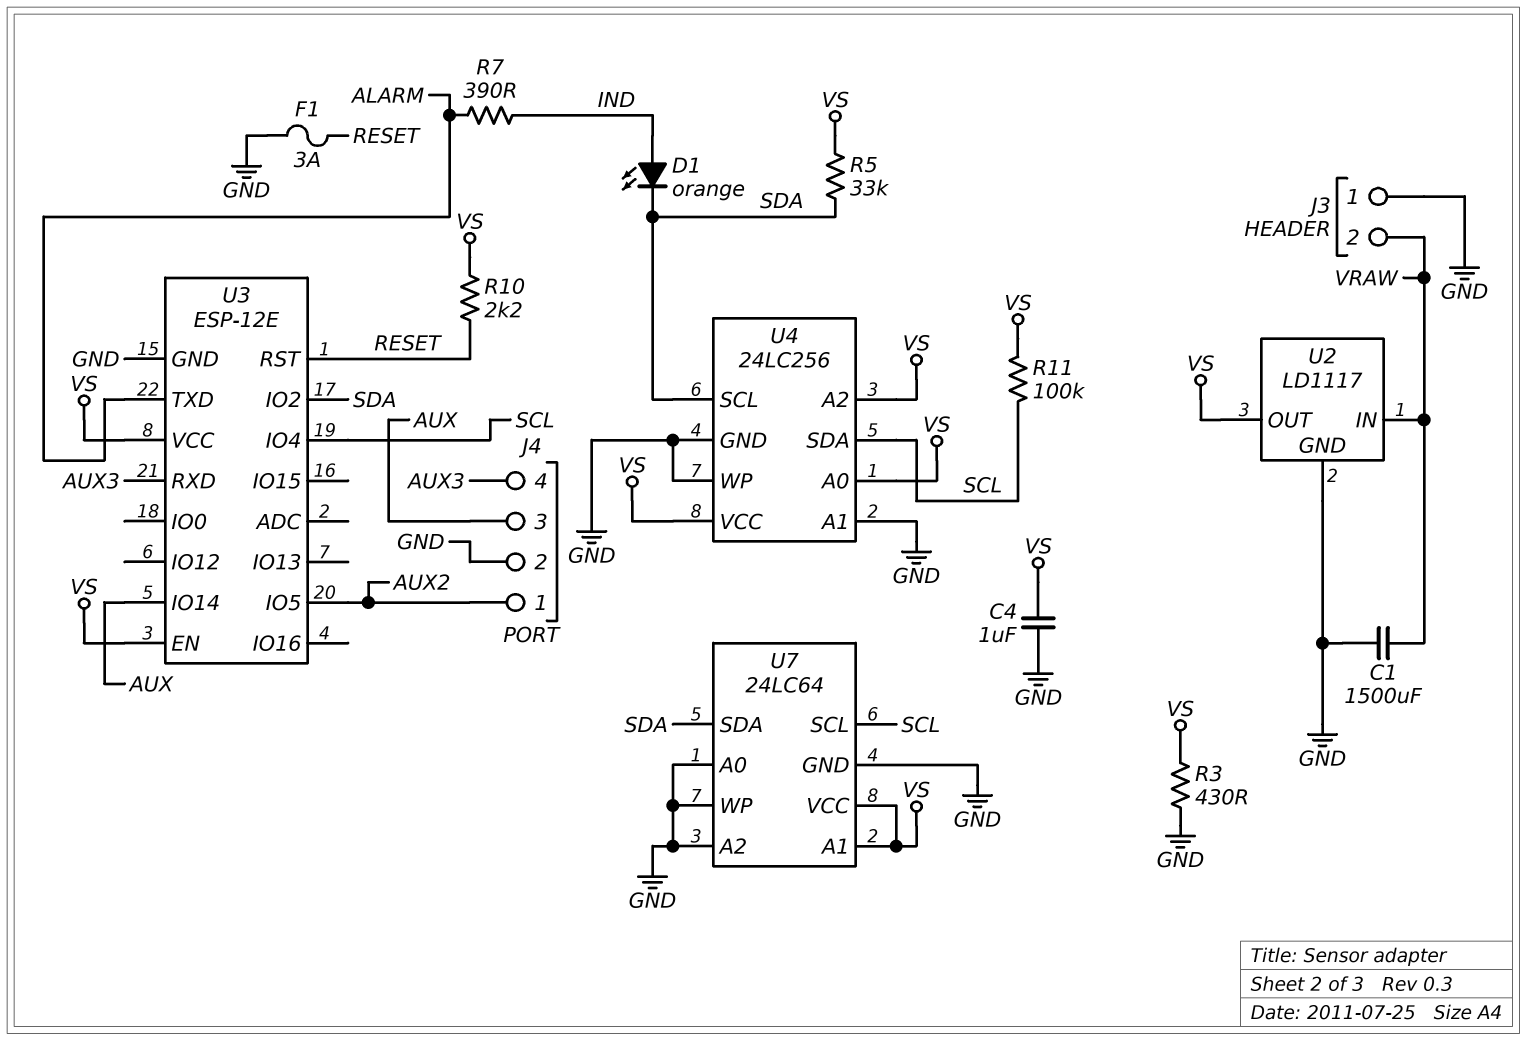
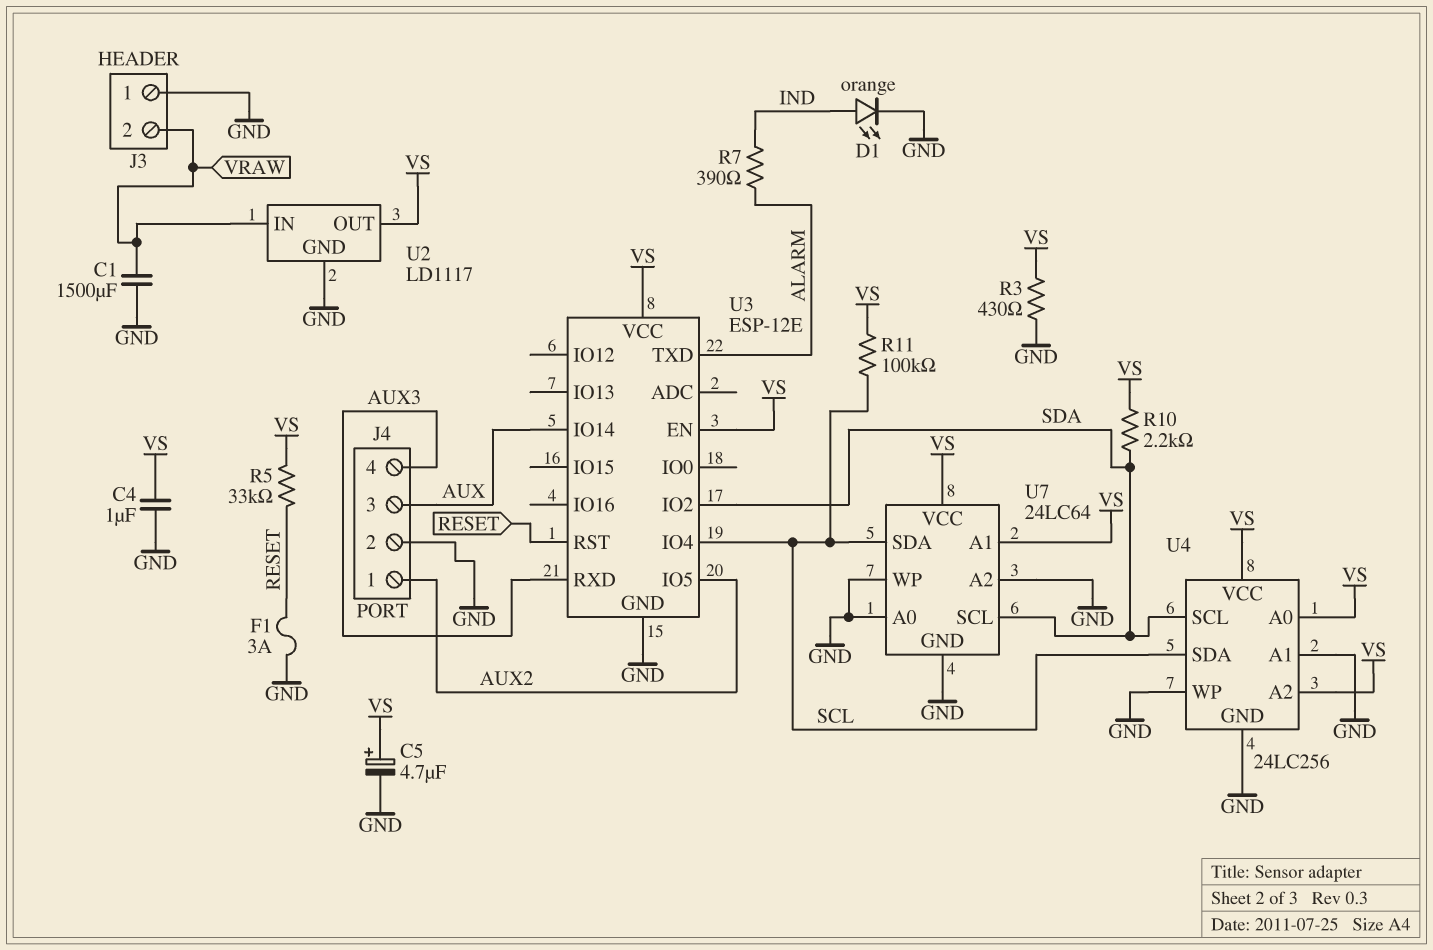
C5: none -> 4.7uF (plus VS, minus GND)
D1: LED orange (A IND, K SDA) -> LED orange (A IND, K GND)
R5: 33k (SDA, VS) -> 33k (RESET, VS)
R10: 2.2k (RESET, VS) -> 2.2k (SDA, VS)
U7 pin SCL: SCL -> SDA
U7 pin SDA: SDA -> SCL

